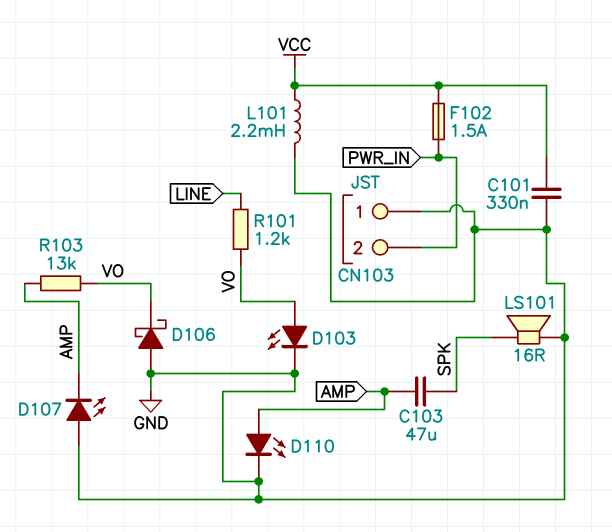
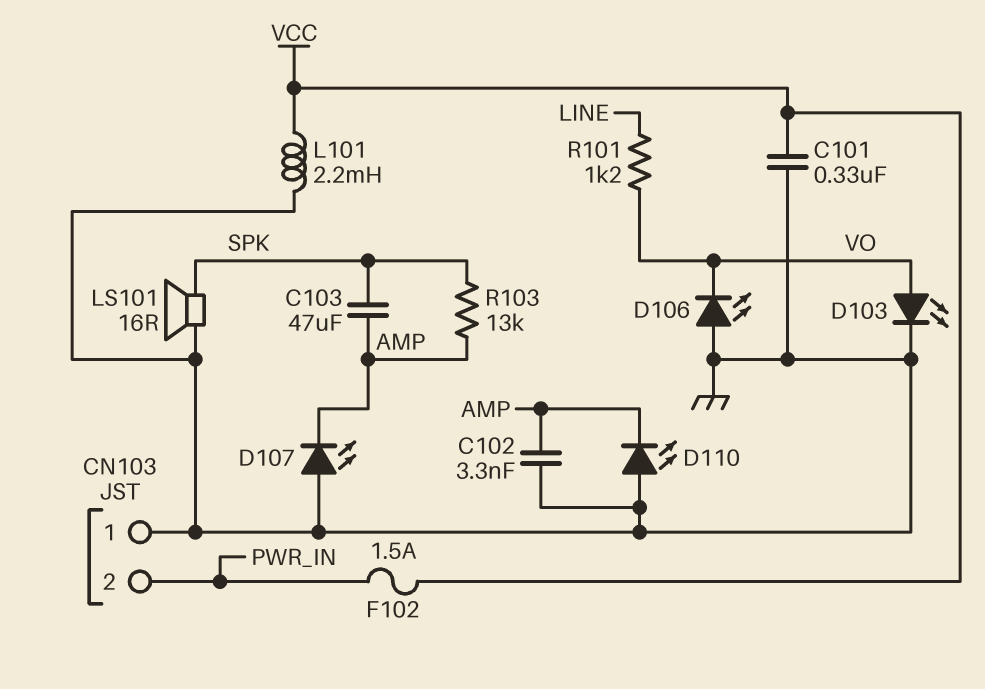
C102: none -> 3.3nF (AMP, GND)
D106: schottky (A GND, K VO) -> LED (A GND, K VO)
D110: LED (A AMP, K GND) -> LED (A GND, K AMP)
R103: 13k (AMP, VO) -> 13k (AMP, SPK)

